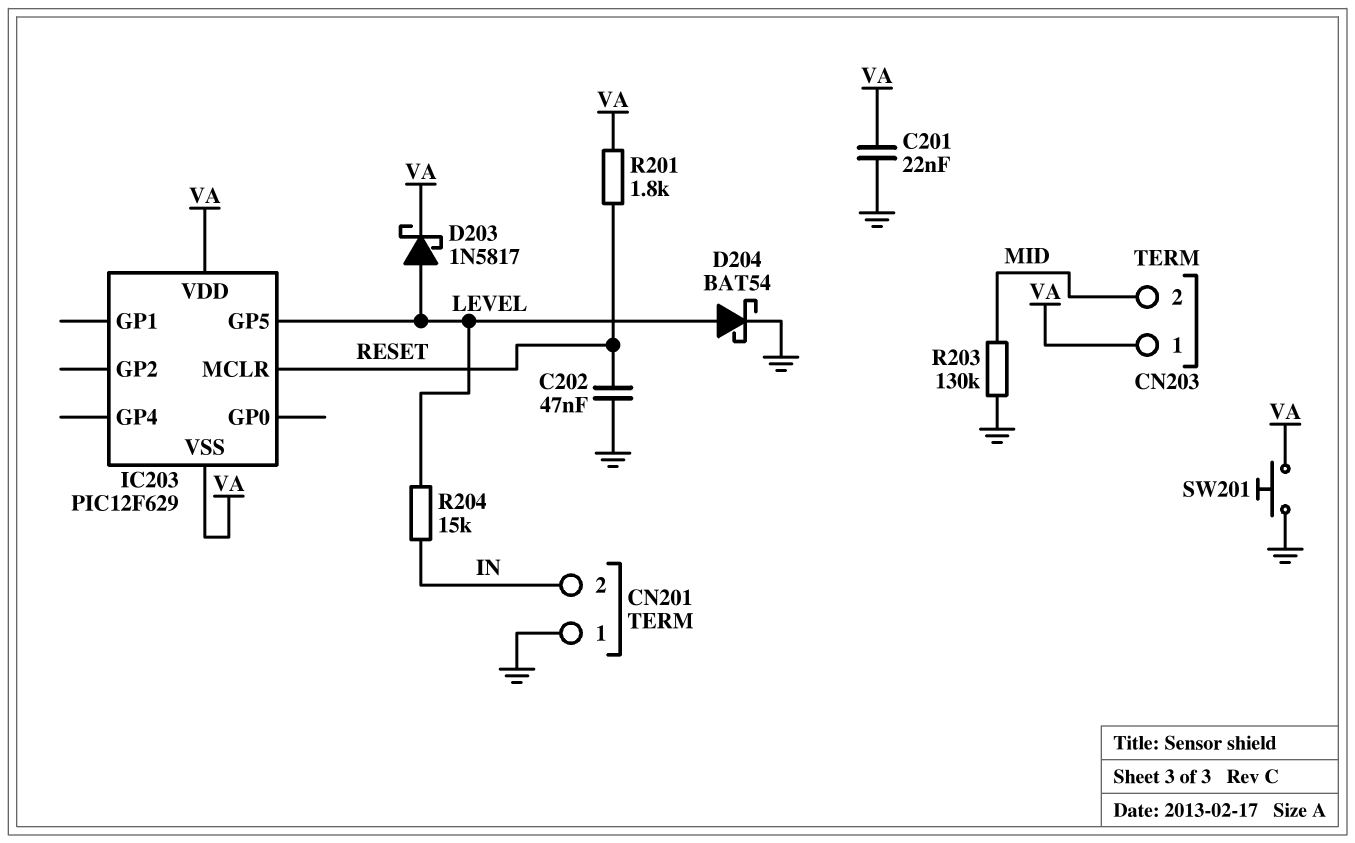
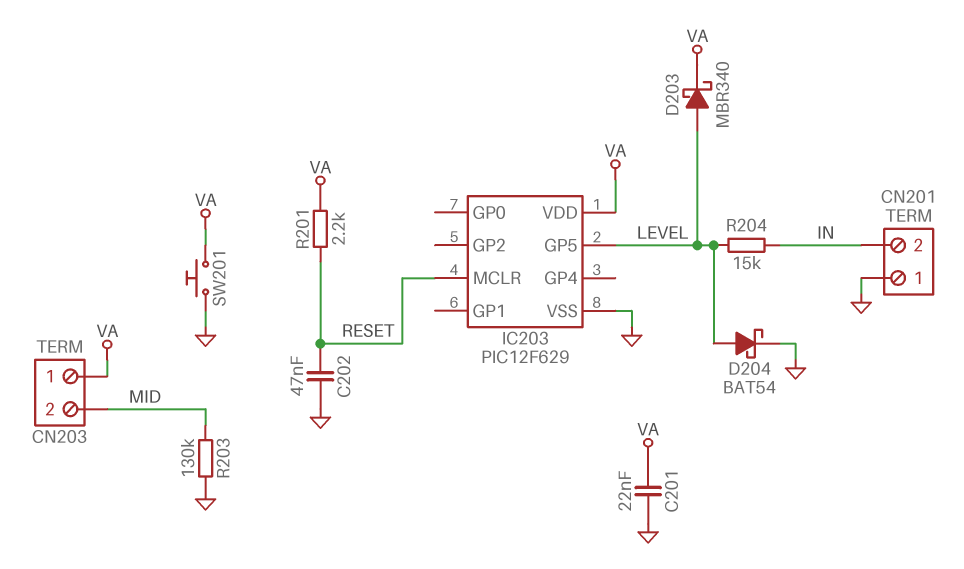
D203: schottky 1N5817 (A LEVEL, K VA) -> schottky MBR340 (A LEVEL, K VA)
IC203 pin VSS: VA -> GND
R201: 1.8k (RESET, VA) -> 2.2k (RESET, VA)

